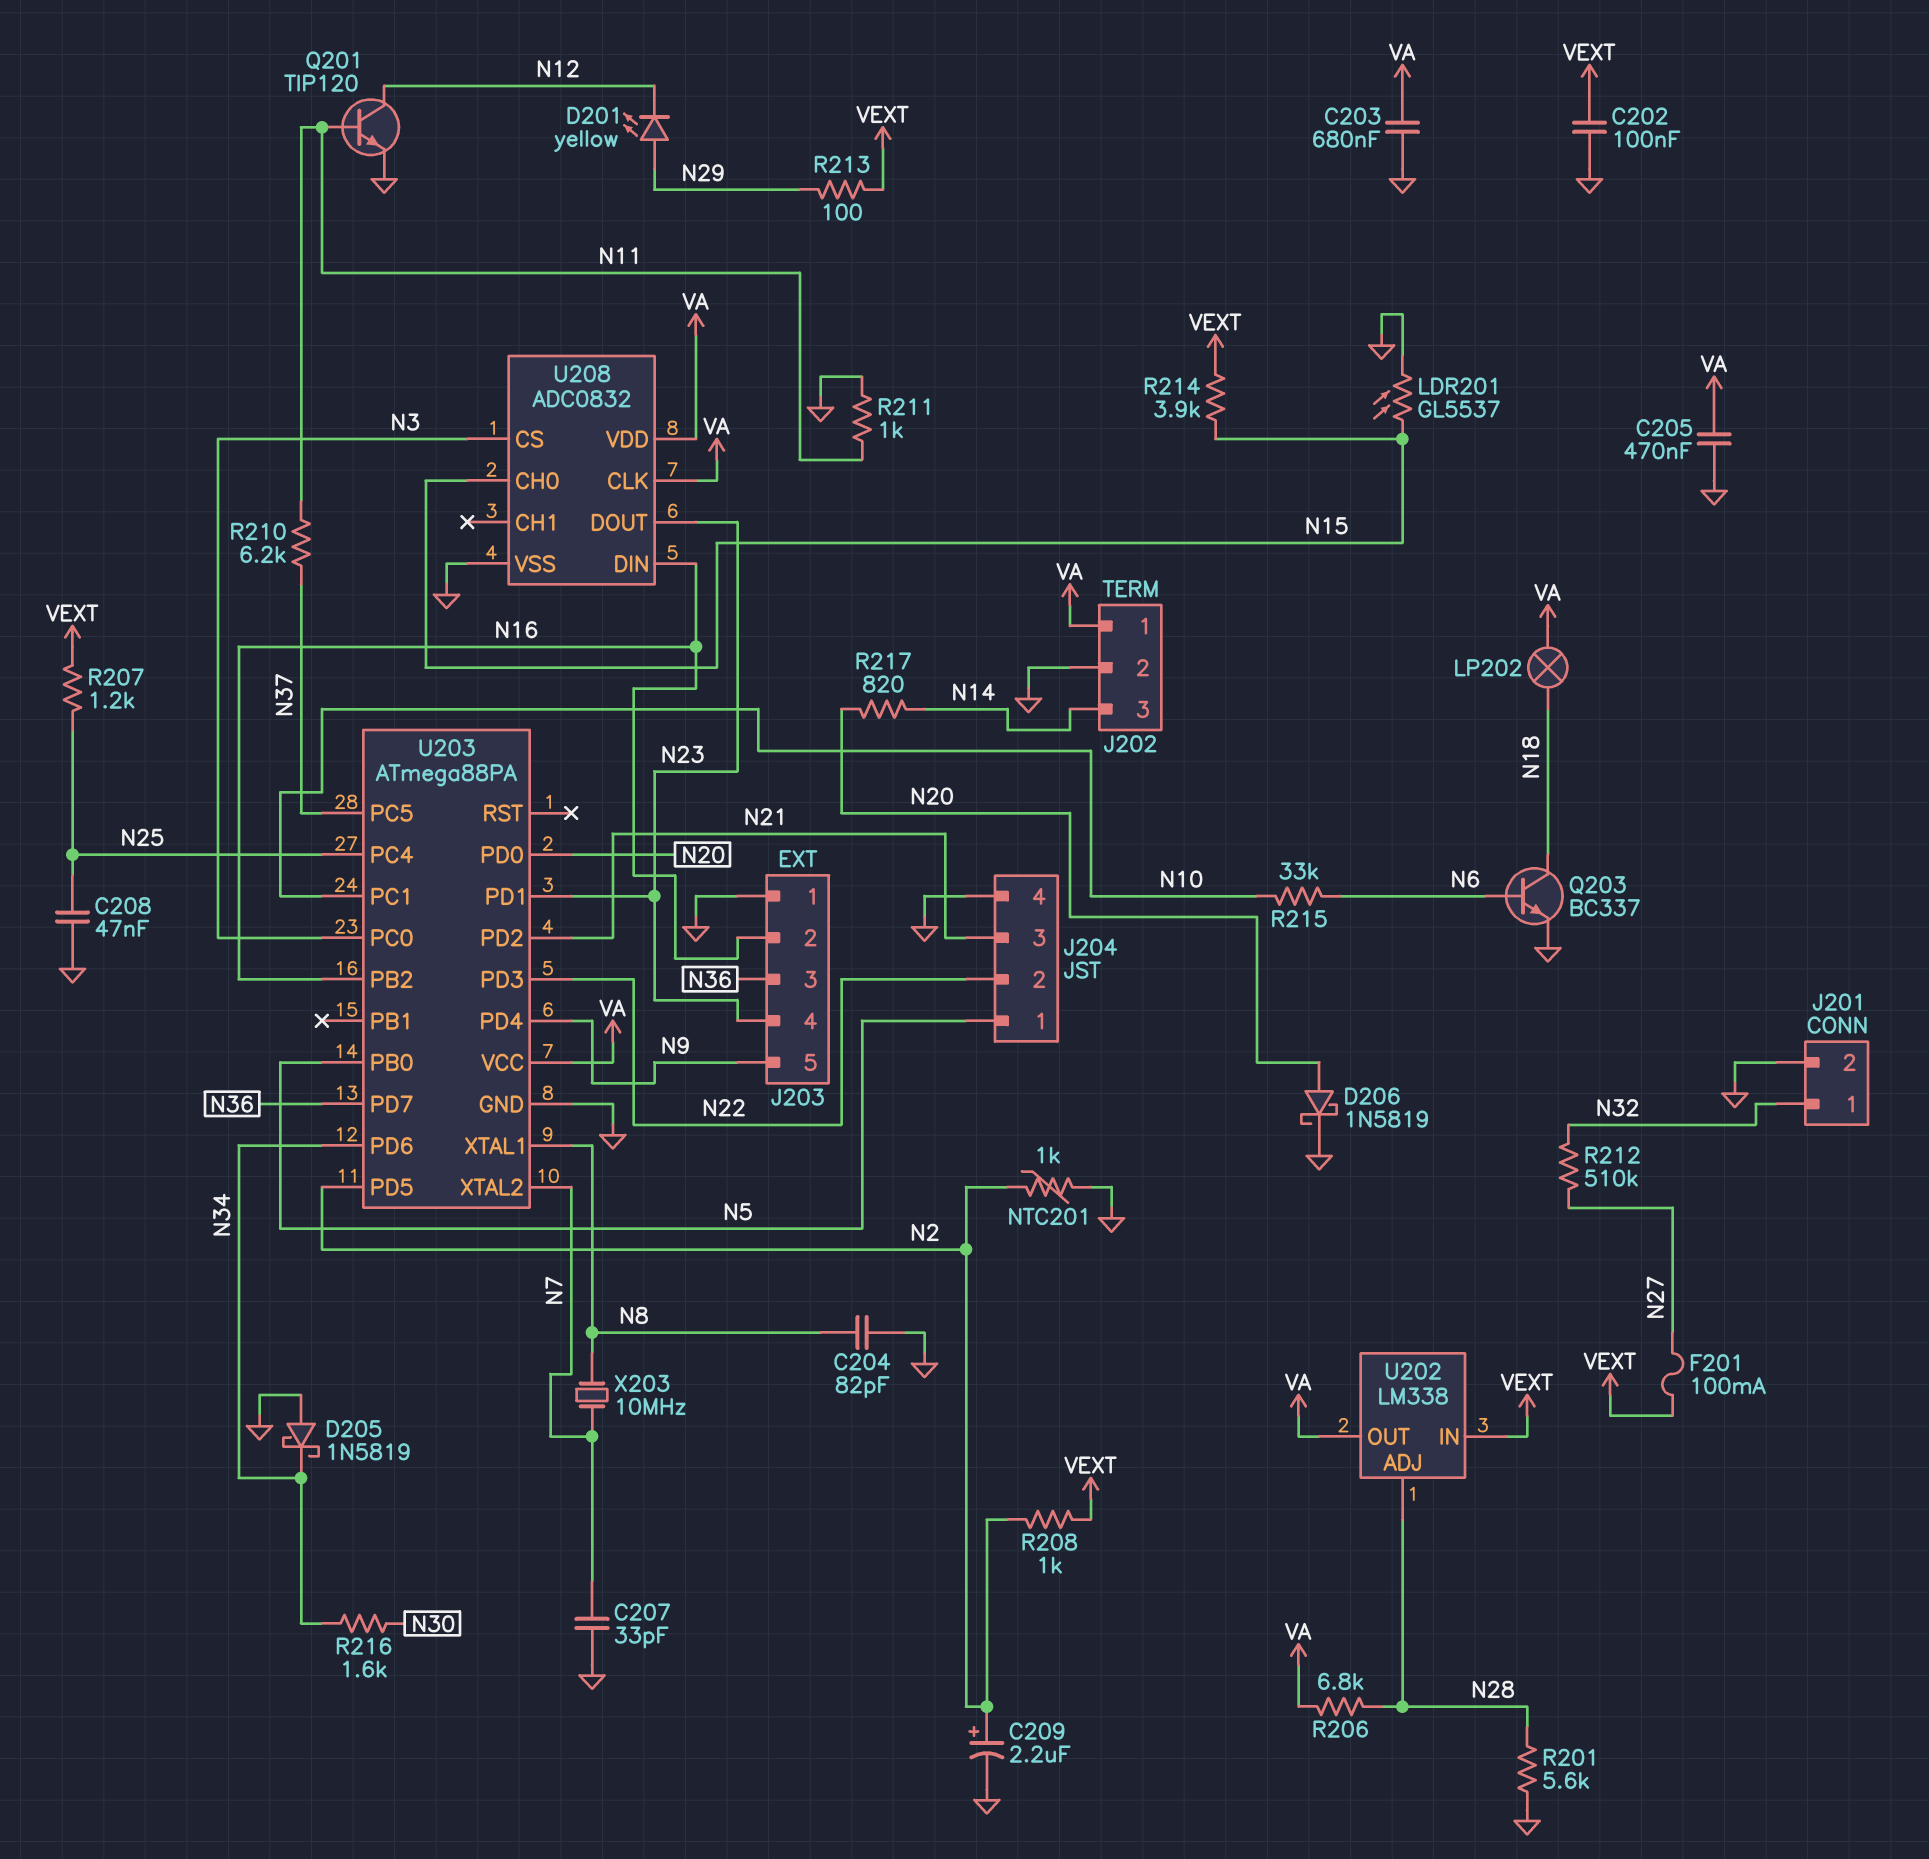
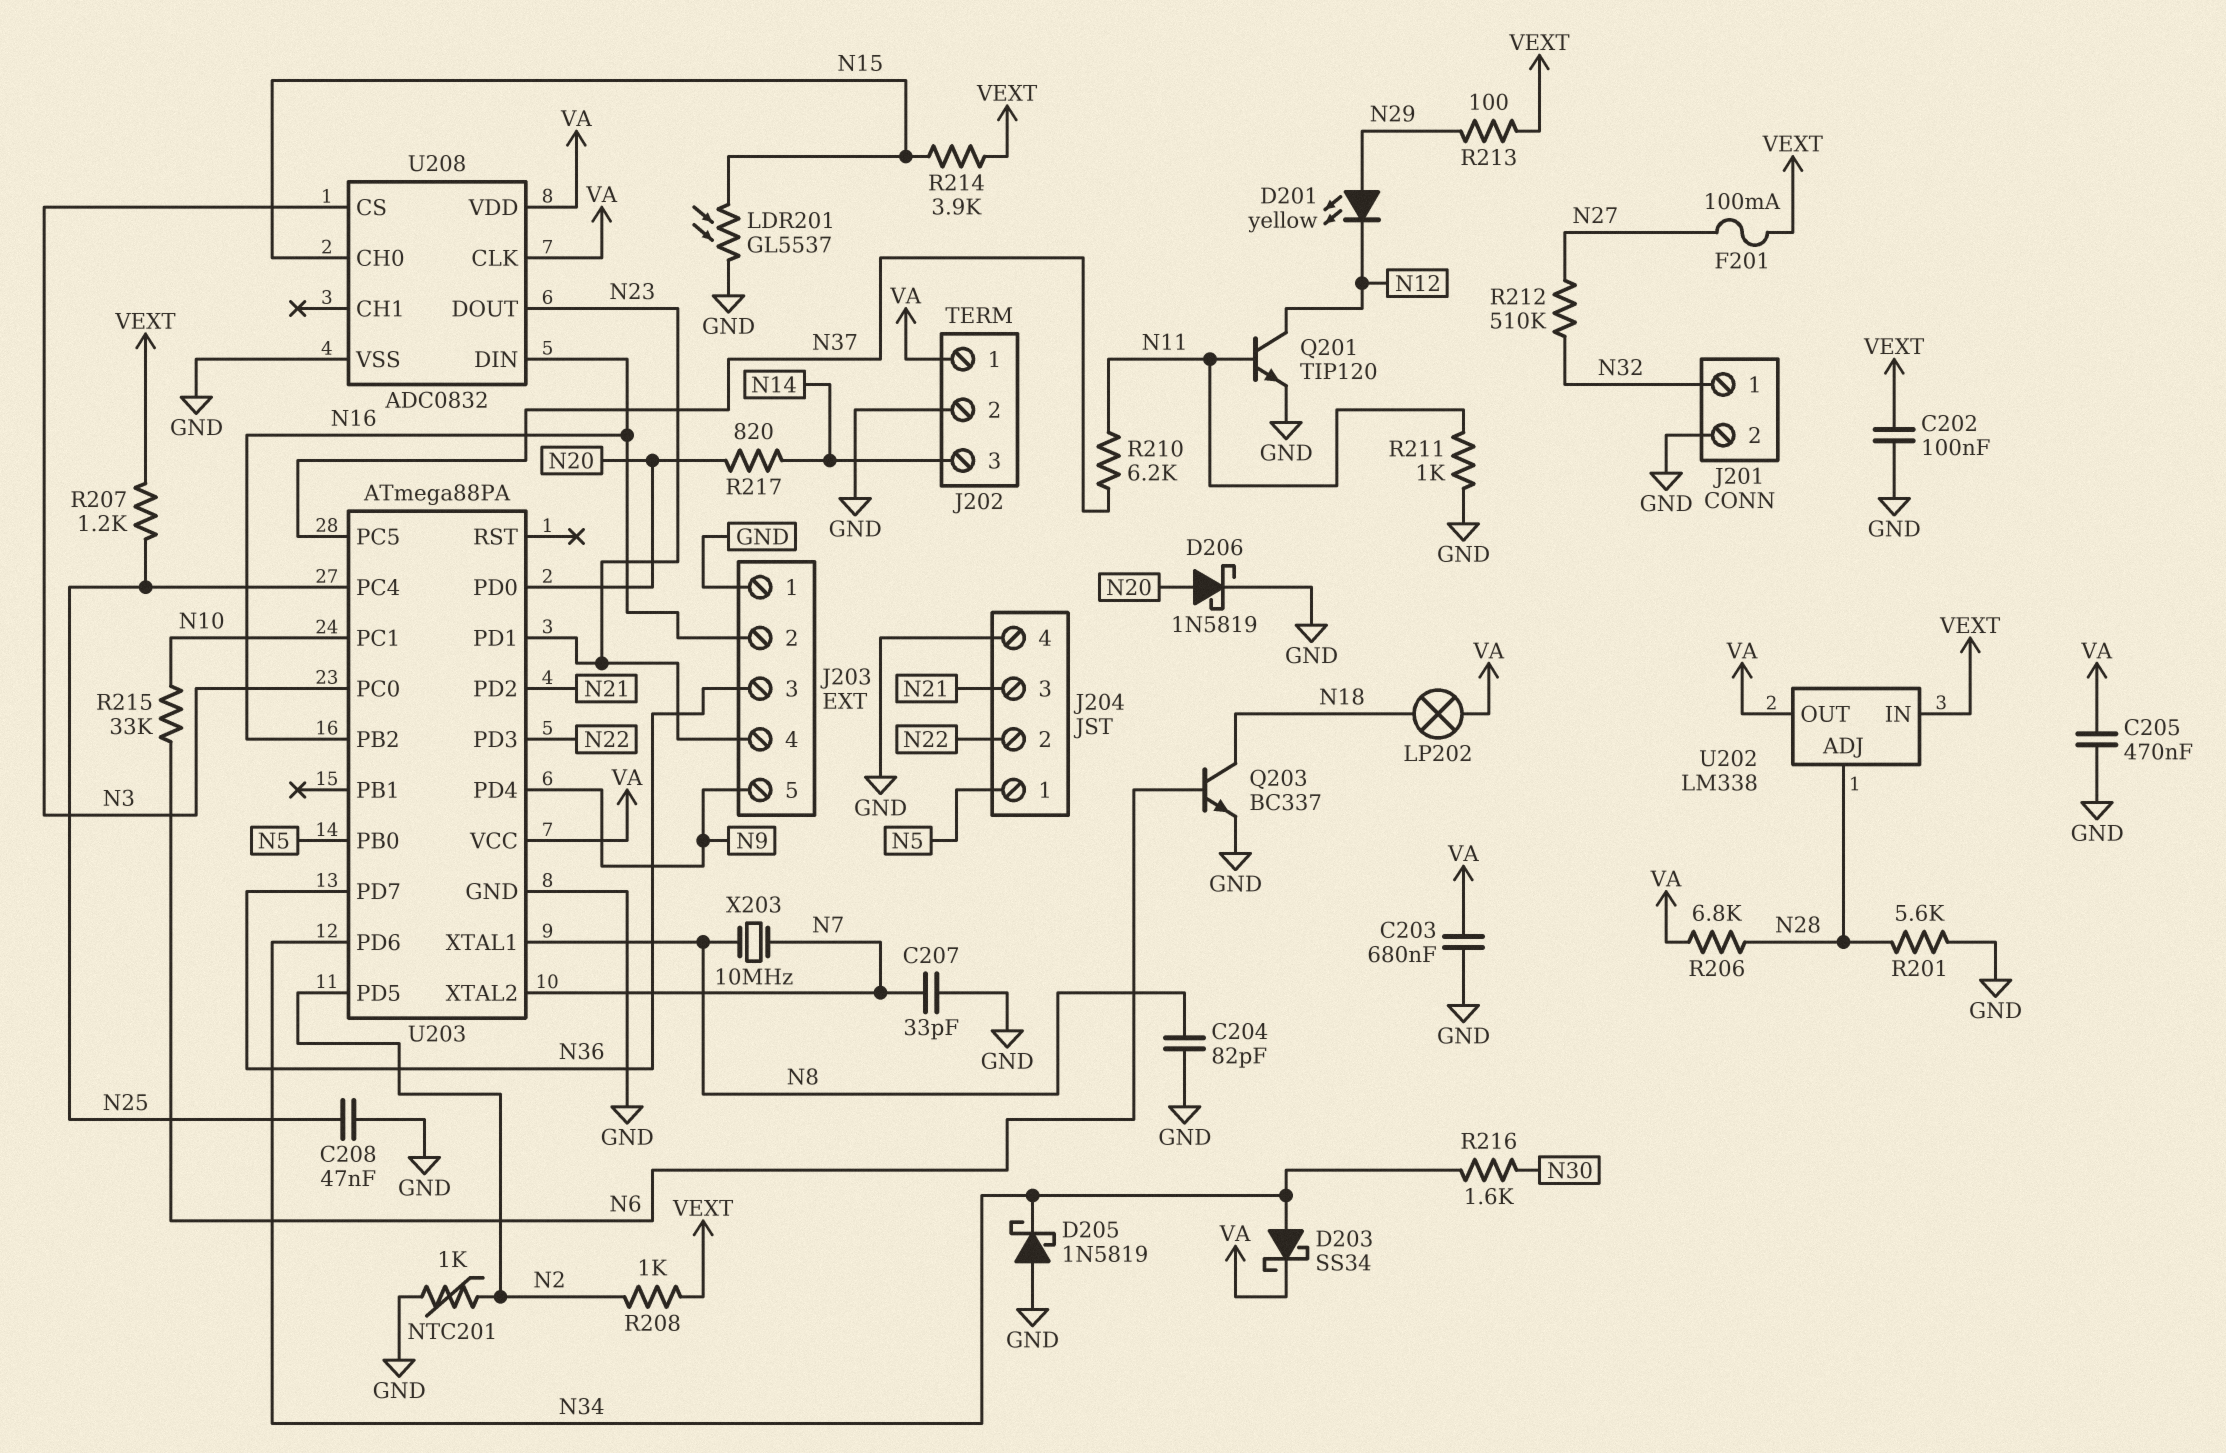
C209: 2.2uF (plus N2, minus GND) -> none
D203: none -> schottky SS34 (A N34, K VA)

